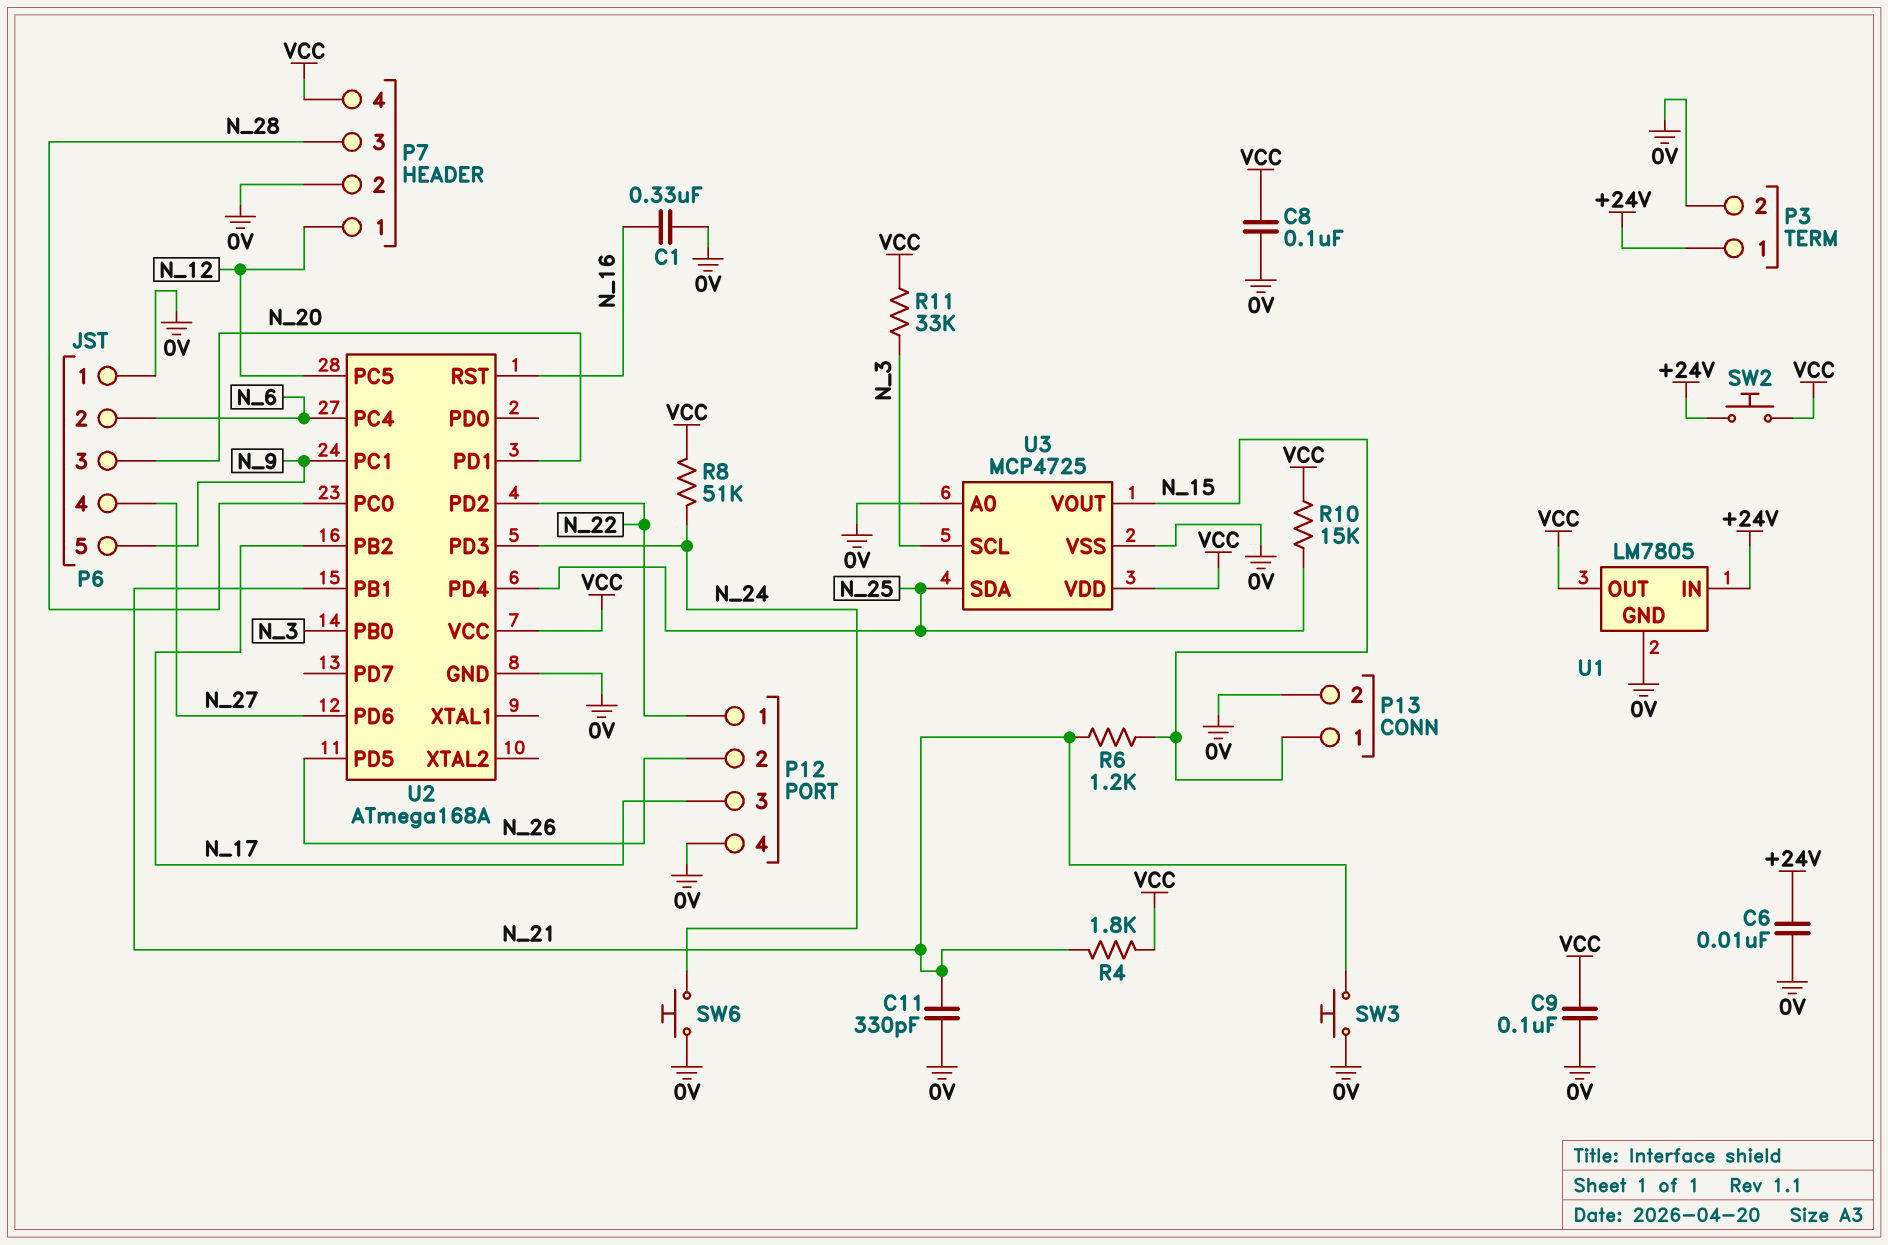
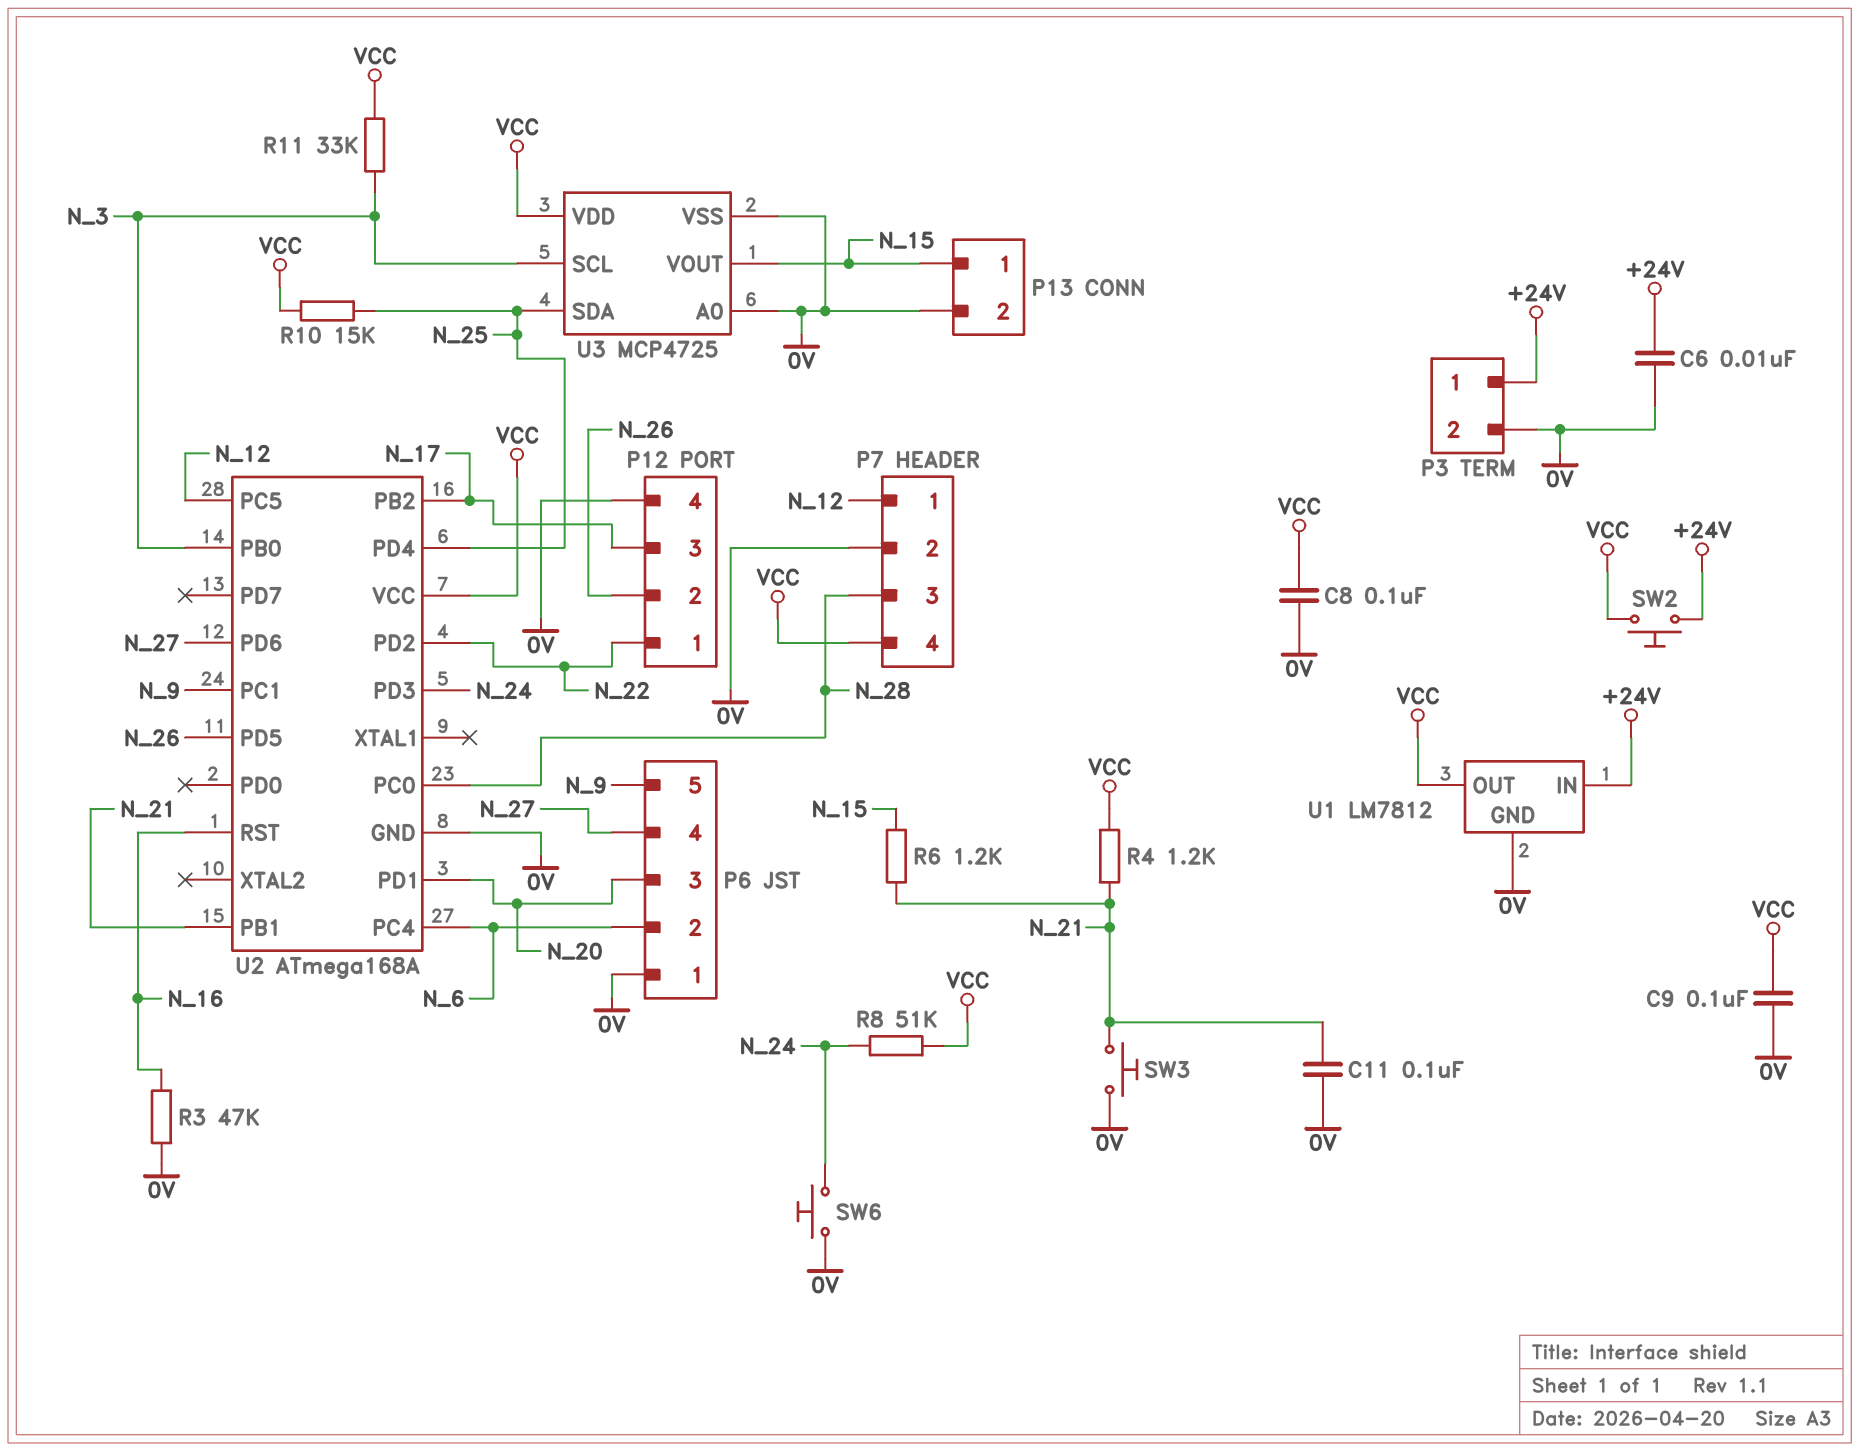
C1: 330nF (0V, N_16) -> none
C11: 330pF (0V, N_21) -> 100nF (0V, N_21)
R3: none -> 47k (0V, N_16)
R4: 1.8k (N_21, VCC) -> 1.2k (N_21, VCC)
U1: LM7805 -> LM7812

